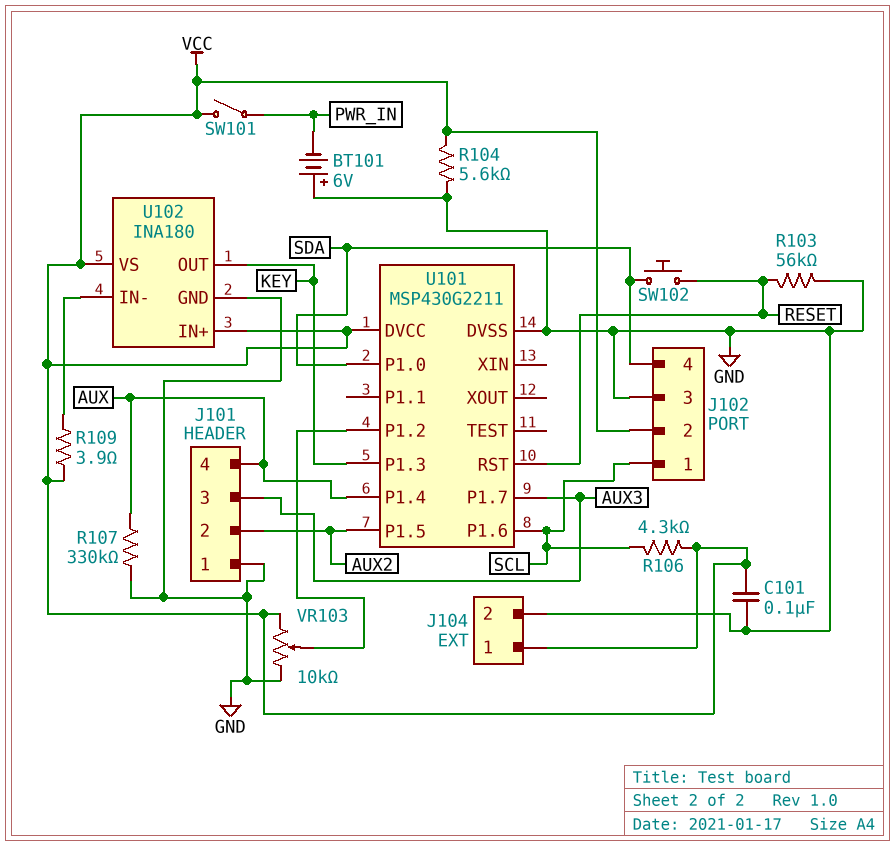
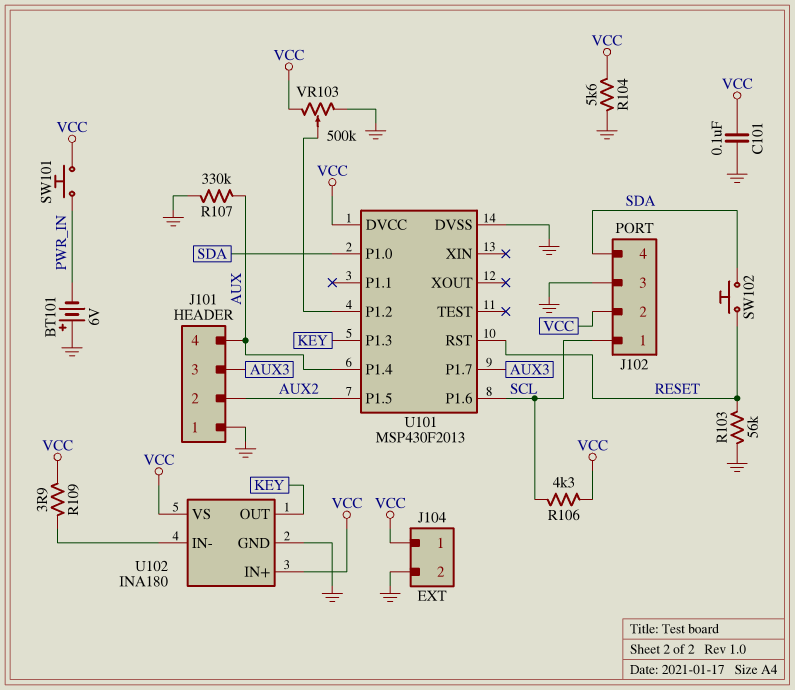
SW101: switch (PWR_IN, VCC) -> button (PWR_IN, VCC)
U101: MSP430G2211 -> MSP430F2013
VR103: 10k (GND, VCC, wiper U101/P1.2) -> 500k (GND, VCC, wiper U101/P1.2)

